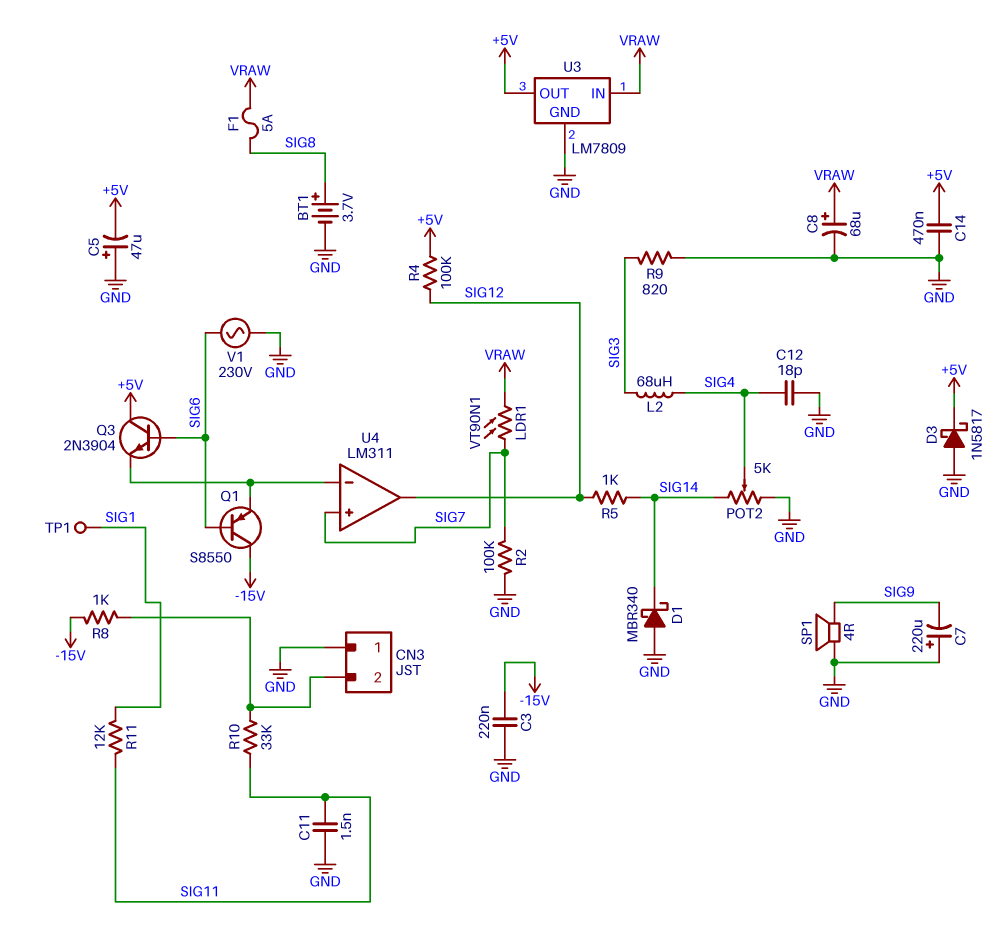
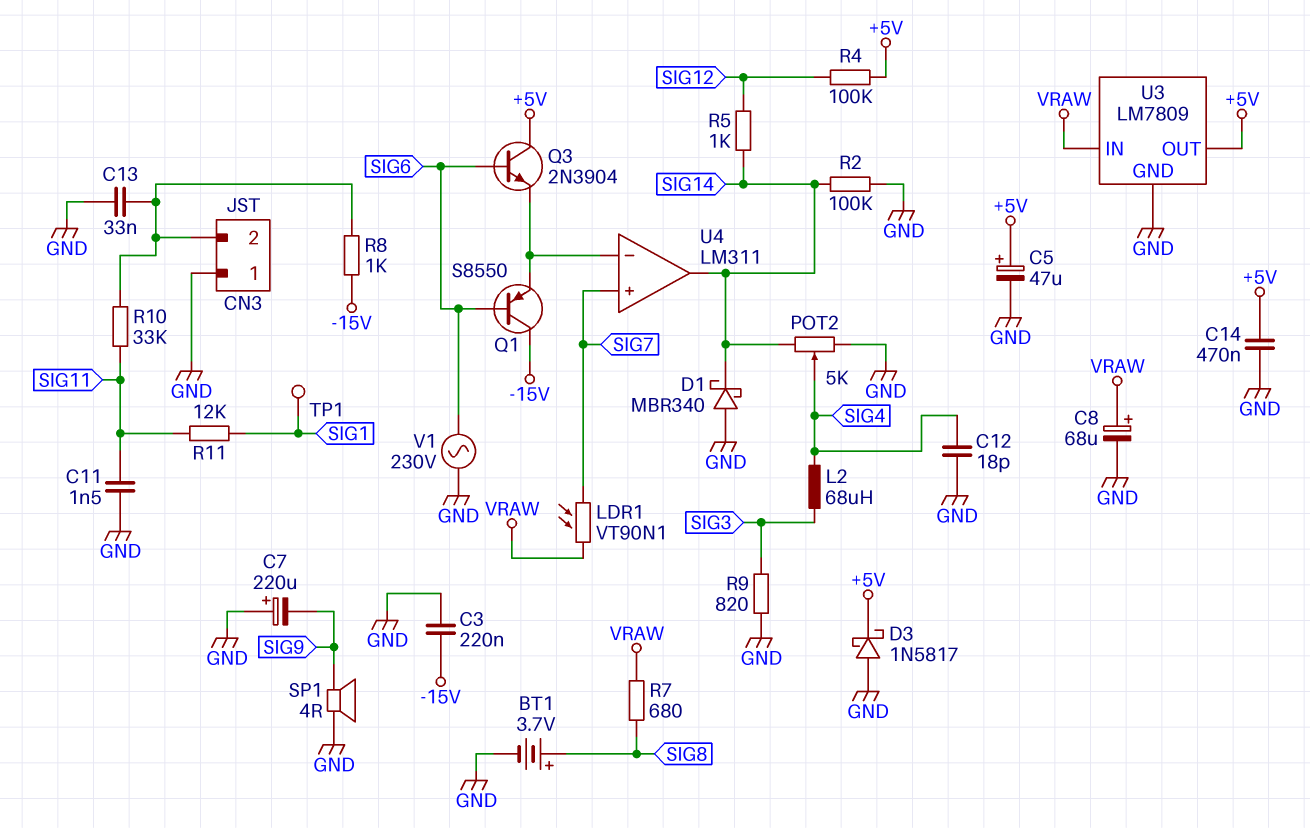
C5: 47uF (plus GND, minus +5V) -> 47uF (plus +5V, minus GND)
C13: none -> 33nF (CN3/2, GND)
F1: 5A (SIG8, VRAW) -> none
R2: 100k (GND, SIG7) -> 100k (GND, SIG14)
R7: none -> 680 (SIG8, VRAW)
U4 pin out: SIG12 -> SIG14

